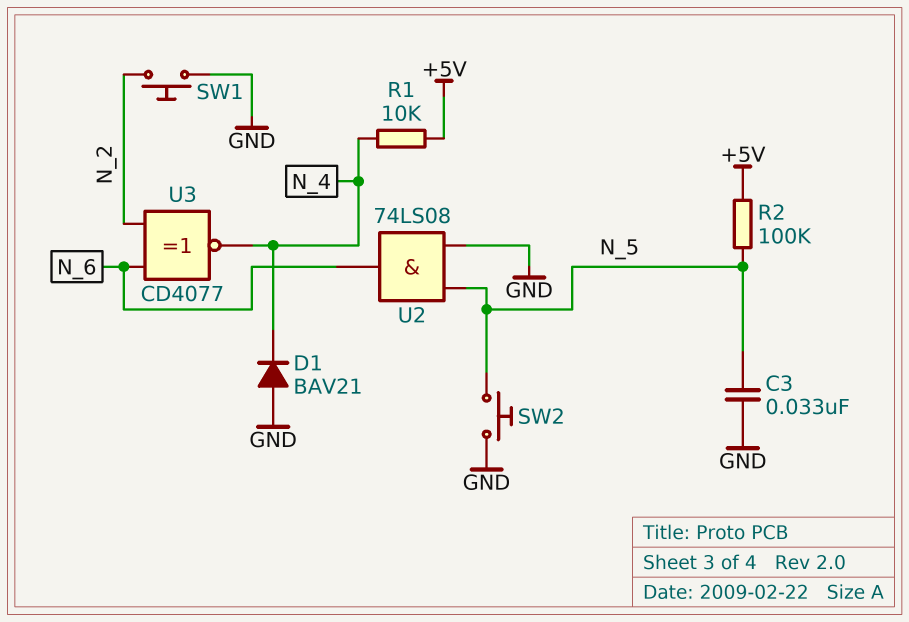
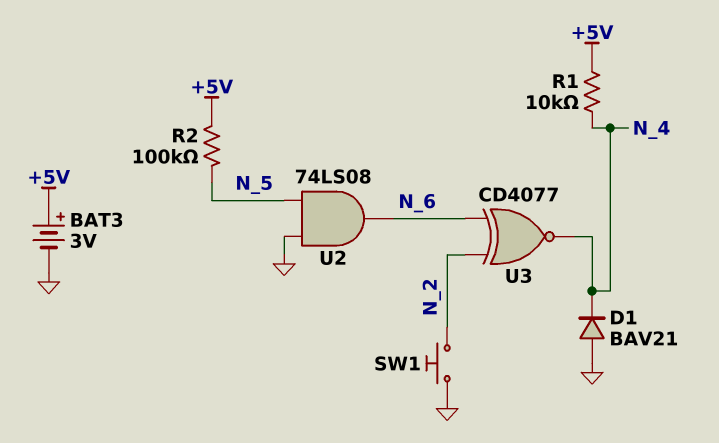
BAT3: none -> 3V (plus +5V, minus GND)
C3: 33nF (GND, N_5) -> none
SW2: button (GND, N_5) -> none

